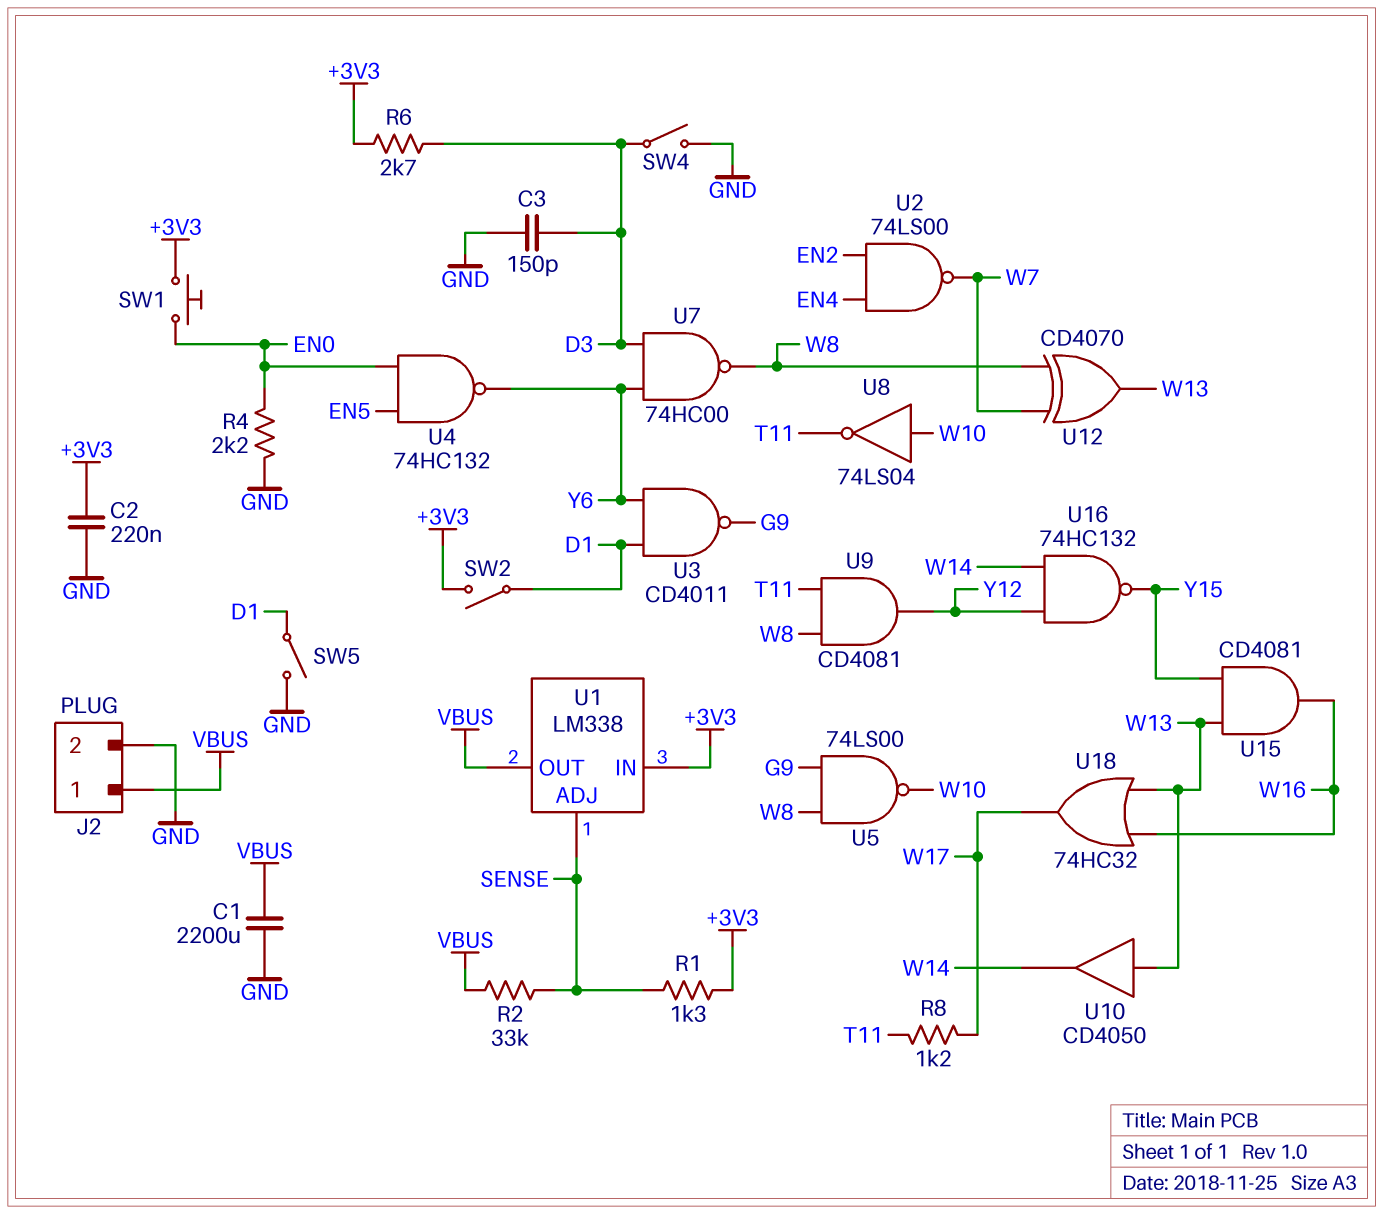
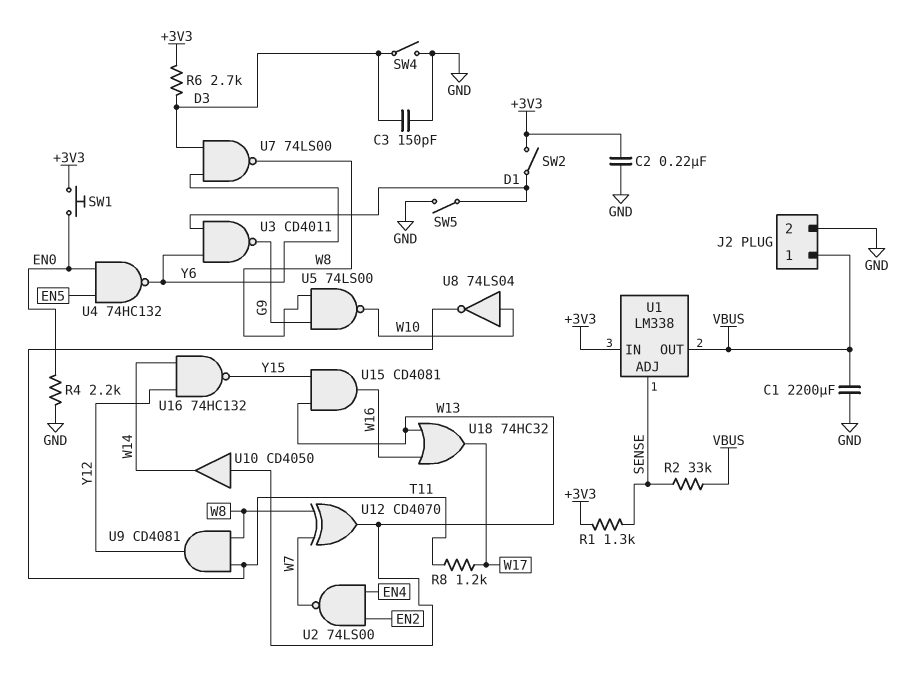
U7: NAND 74HC00 (in D3, in Y6, out W8) -> NAND 74LS00 (in D3, in Y6, out W8)

